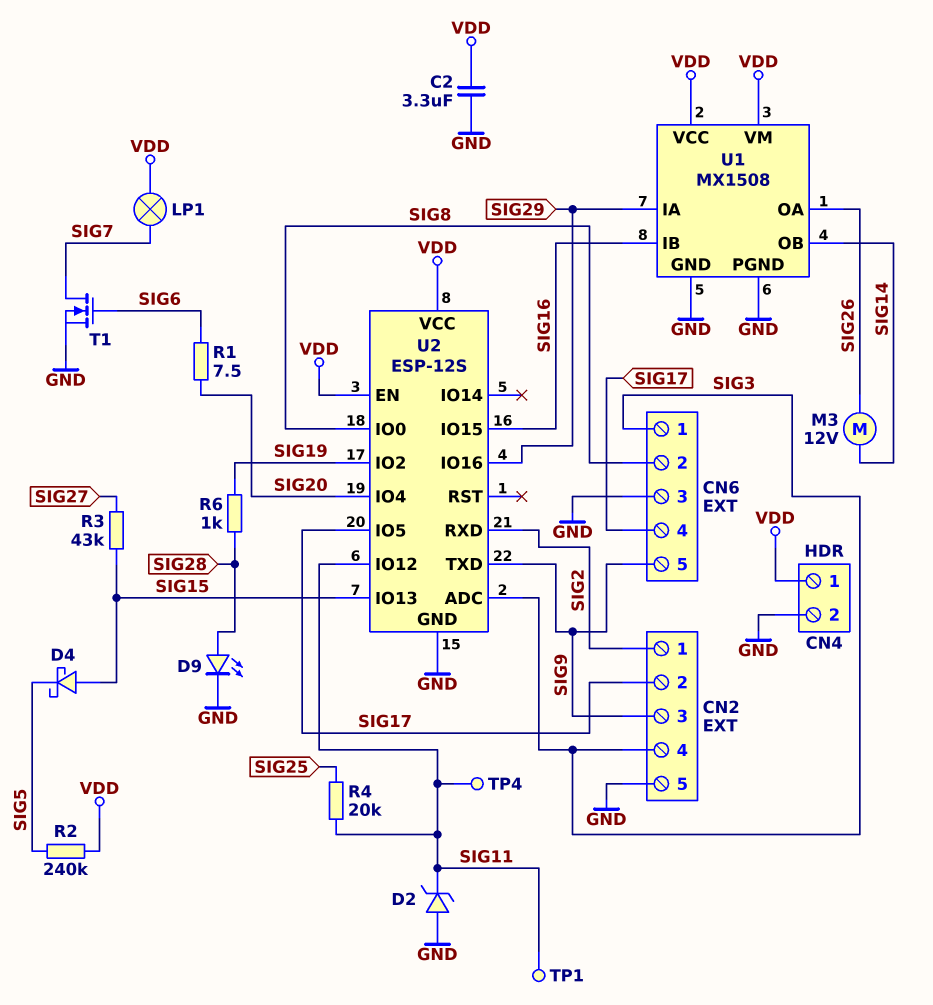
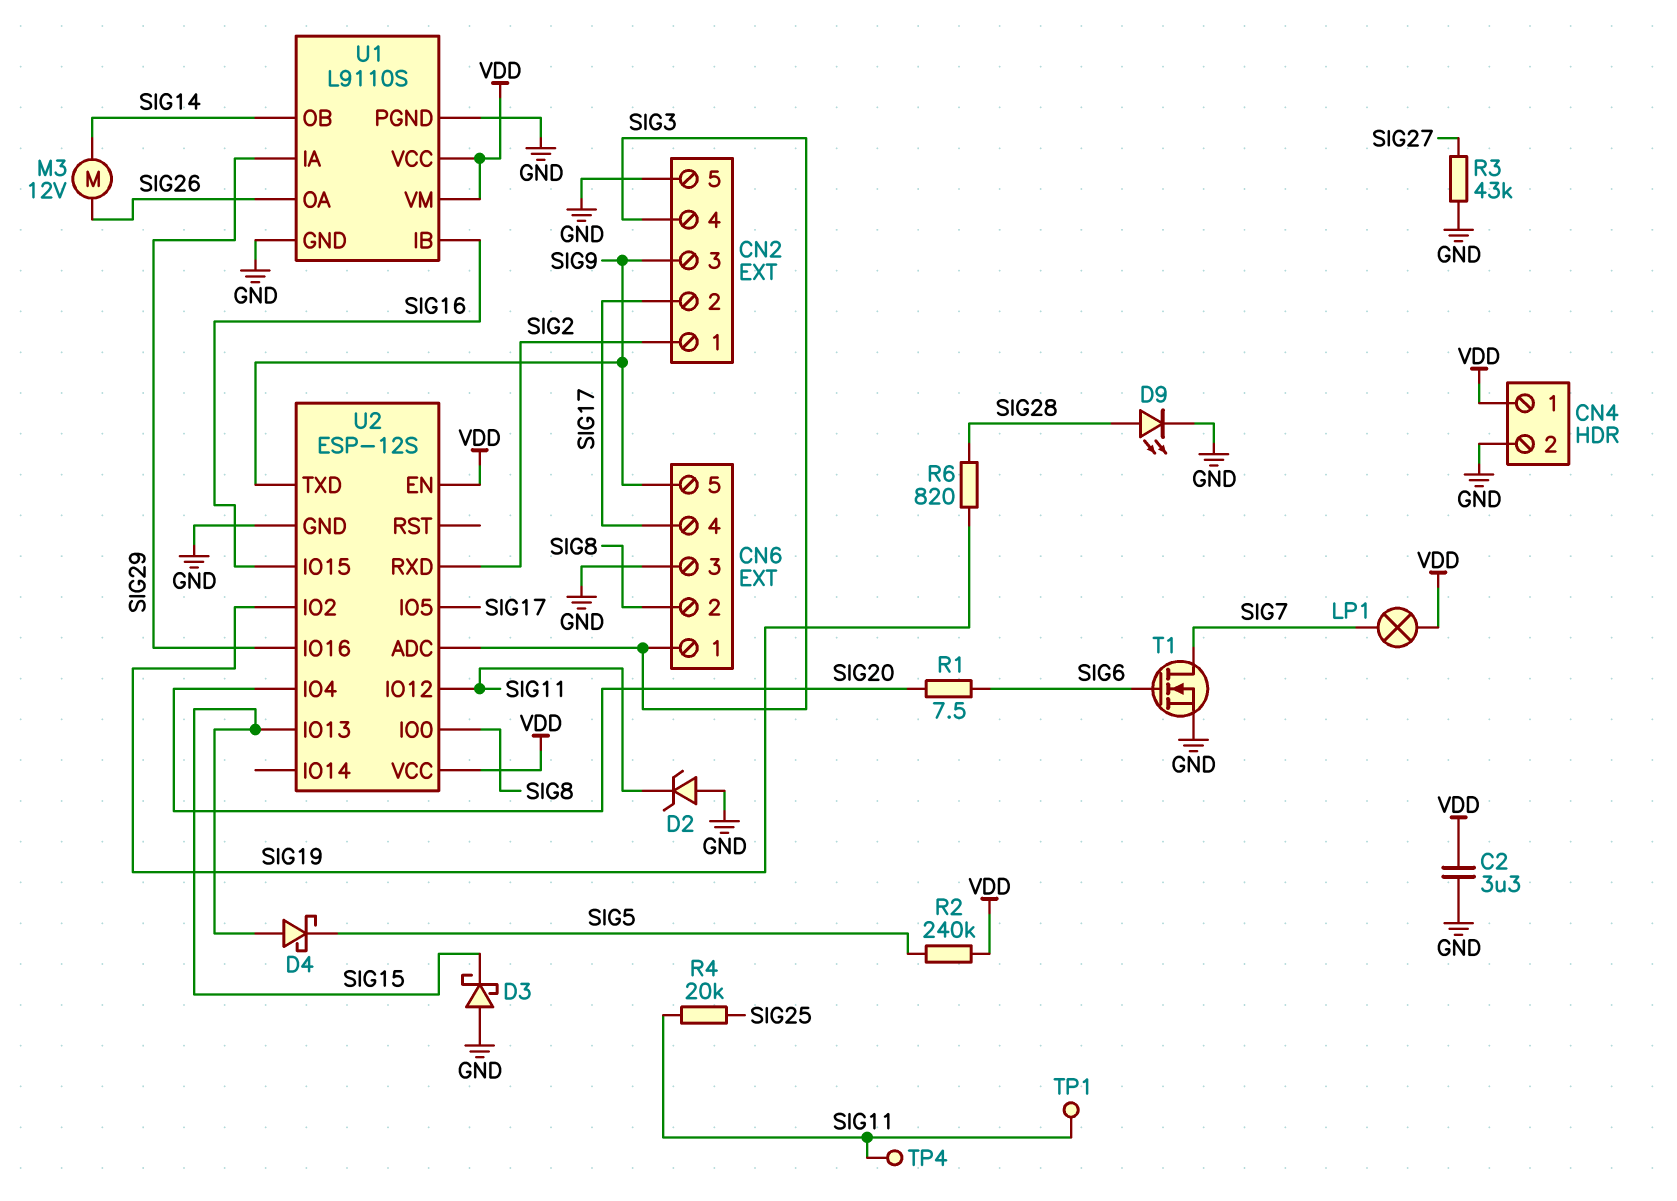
D3: none -> schottky (A GND, K SIG15)
R3: 43k (SIG15, SIG27) -> 43k (GND, SIG27)
R6: 1k (SIG19, SIG28) -> 820 (SIG19, SIG28)
U1: MX1508 -> L9110S

